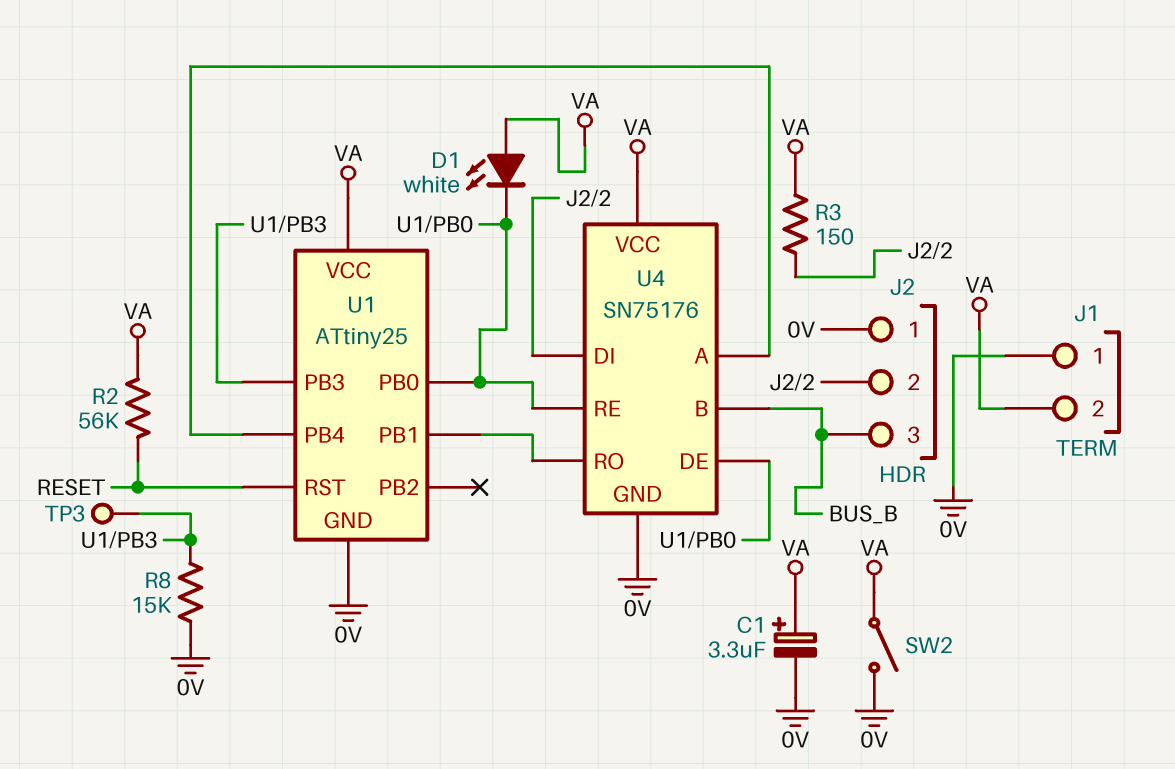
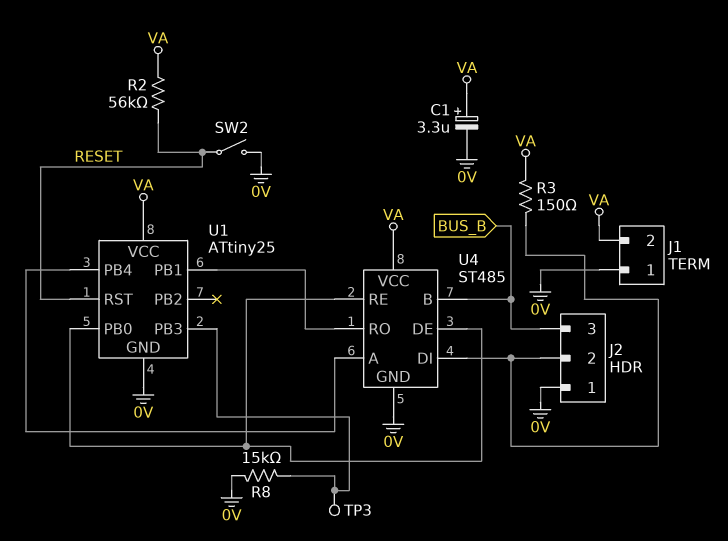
D1: LED white (A VA, K U1/PB0) -> none
SW2: switch (0V, VA) -> switch (0V, RESET)
U4: SN75176 -> ST485

